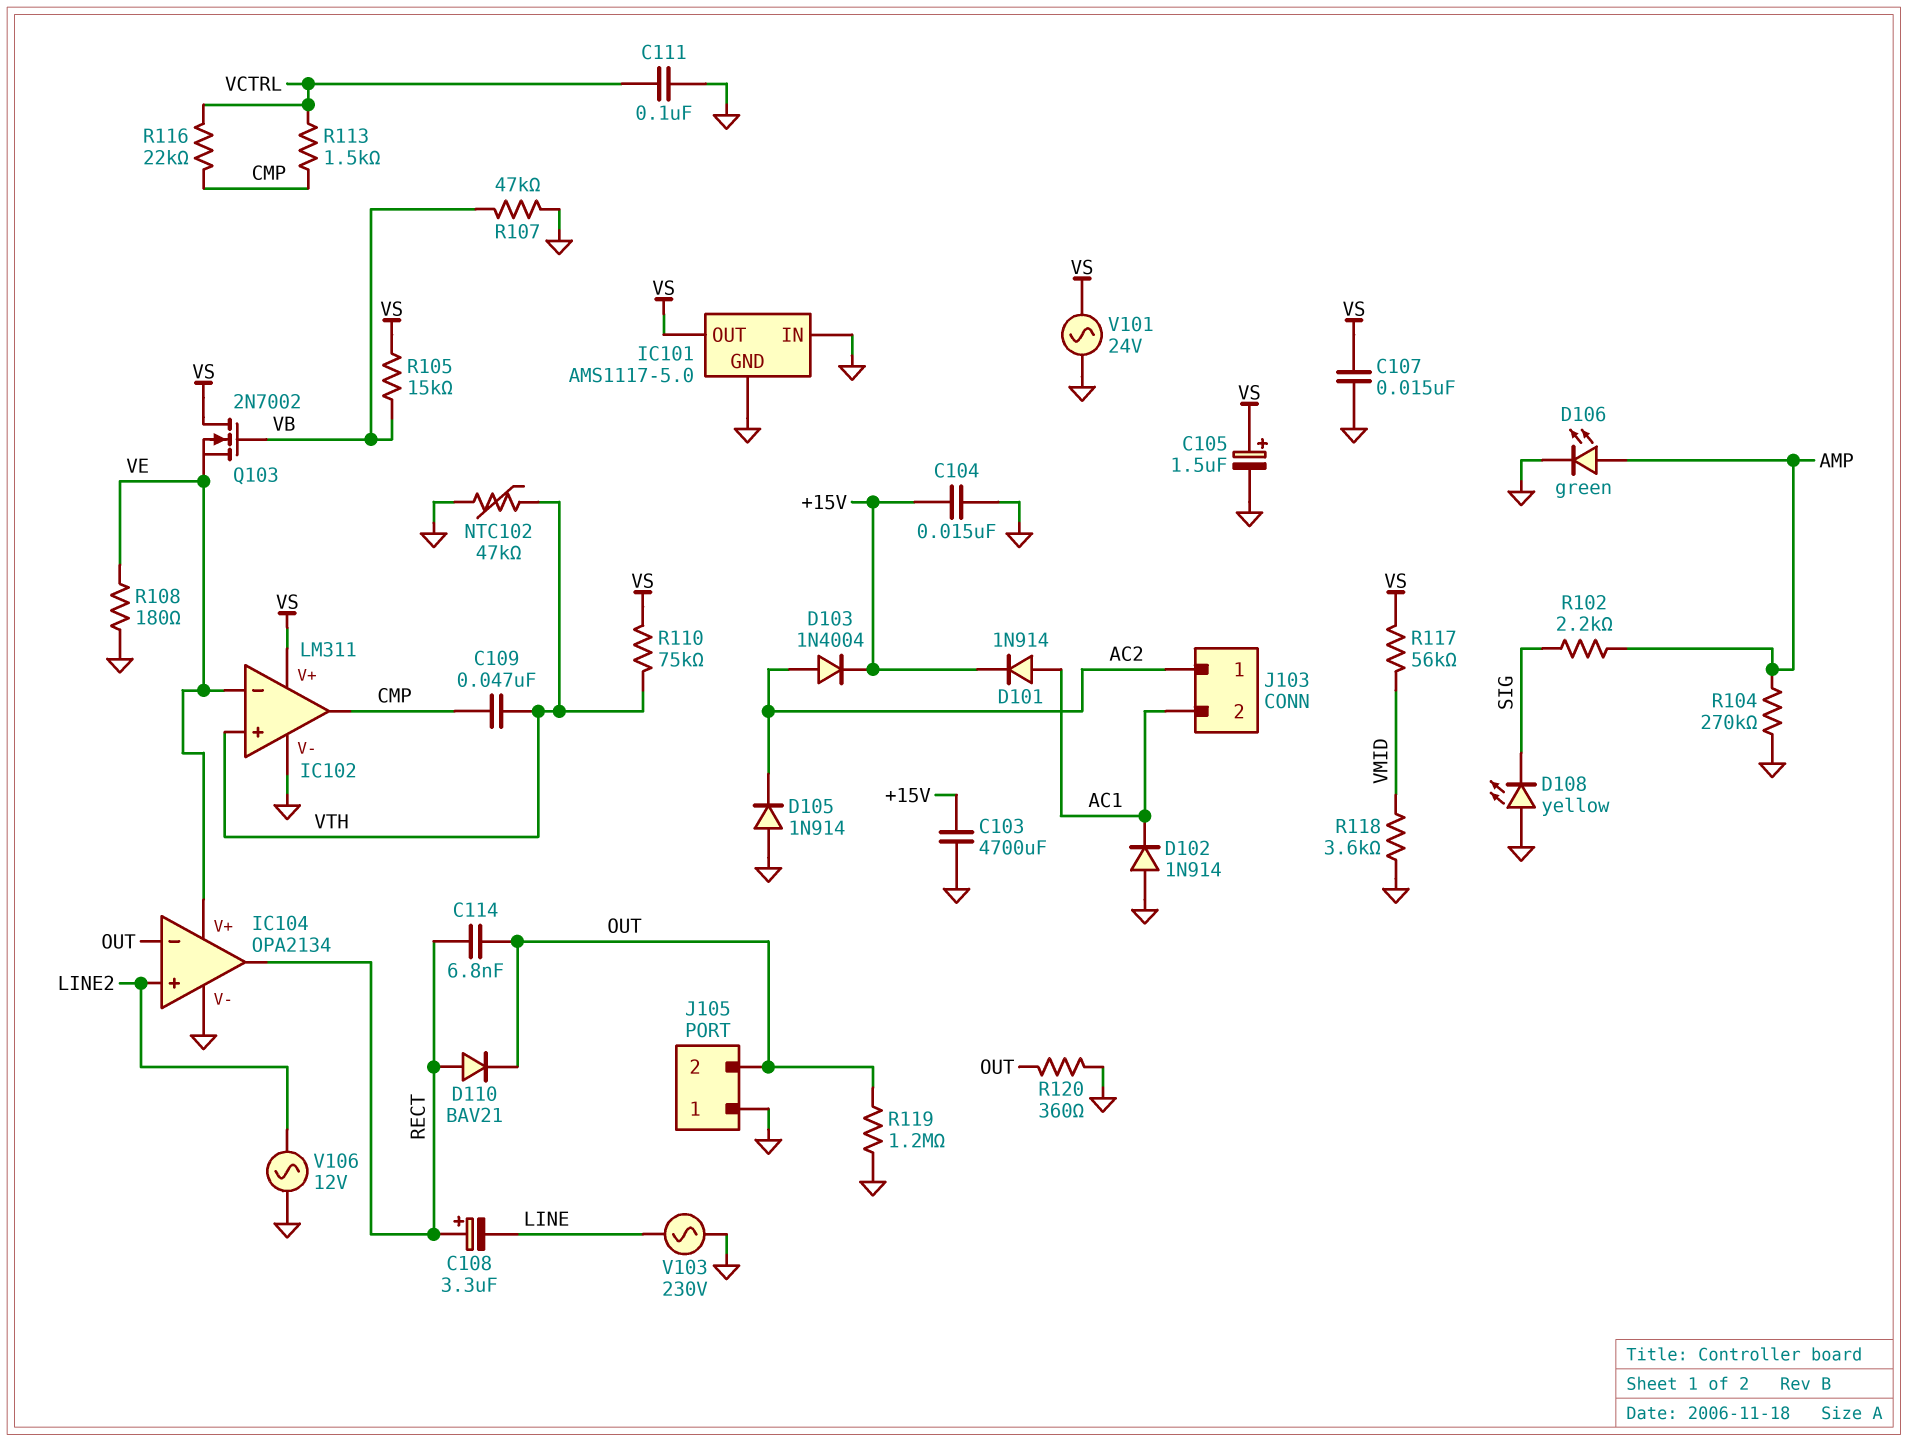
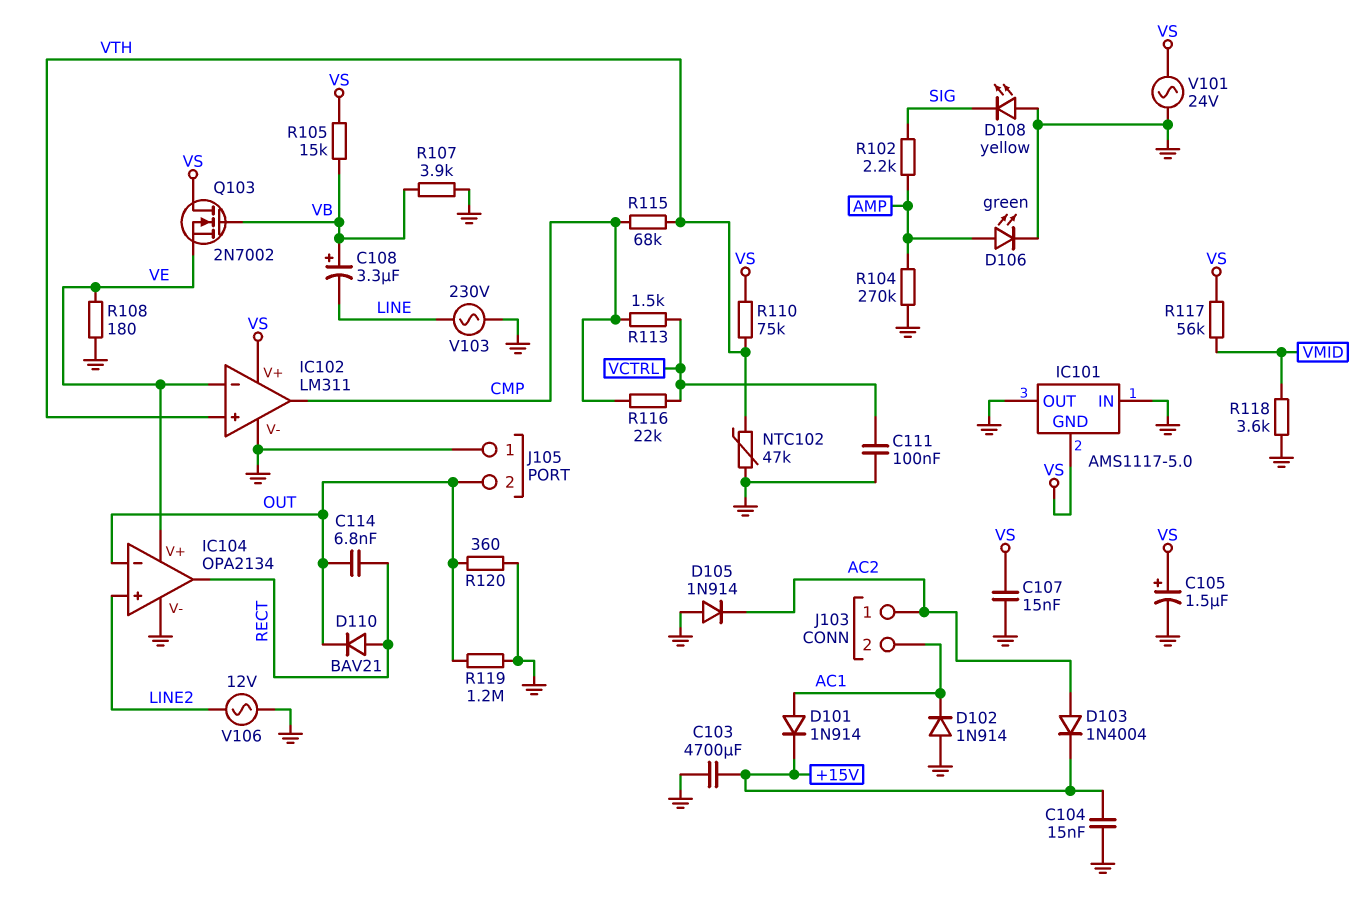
C108: 3.3uF (plus RECT, minus LINE) -> 3.3uF (plus VB, minus LINE)
C109: 47nF (CMP, VTH) -> none
IC101 pin GND: GND -> VS
IC101 pin OUT: VS -> GND
R107: 47k (GND, VB) -> 3.9k (GND, VB)
R115: none -> 68k (CMP, VTH)

